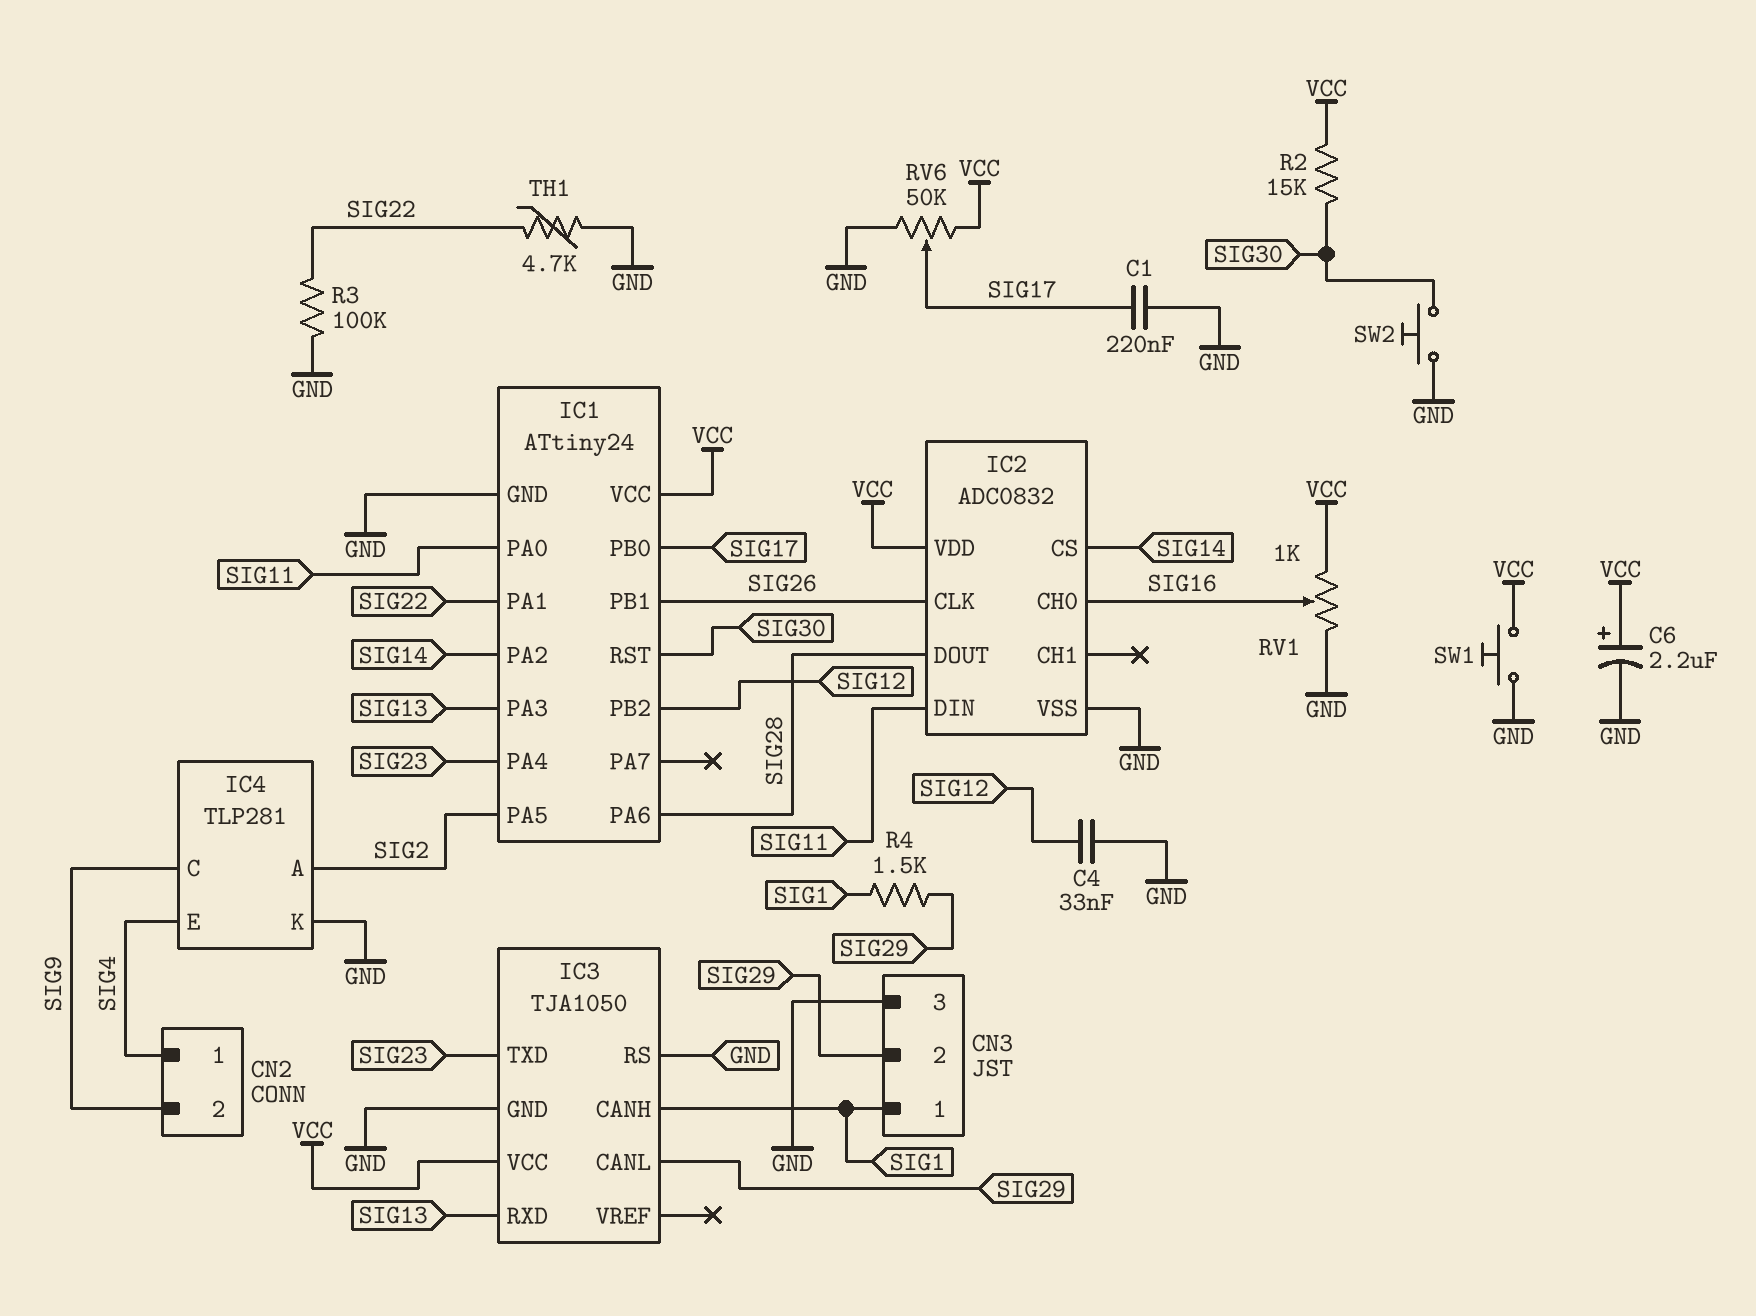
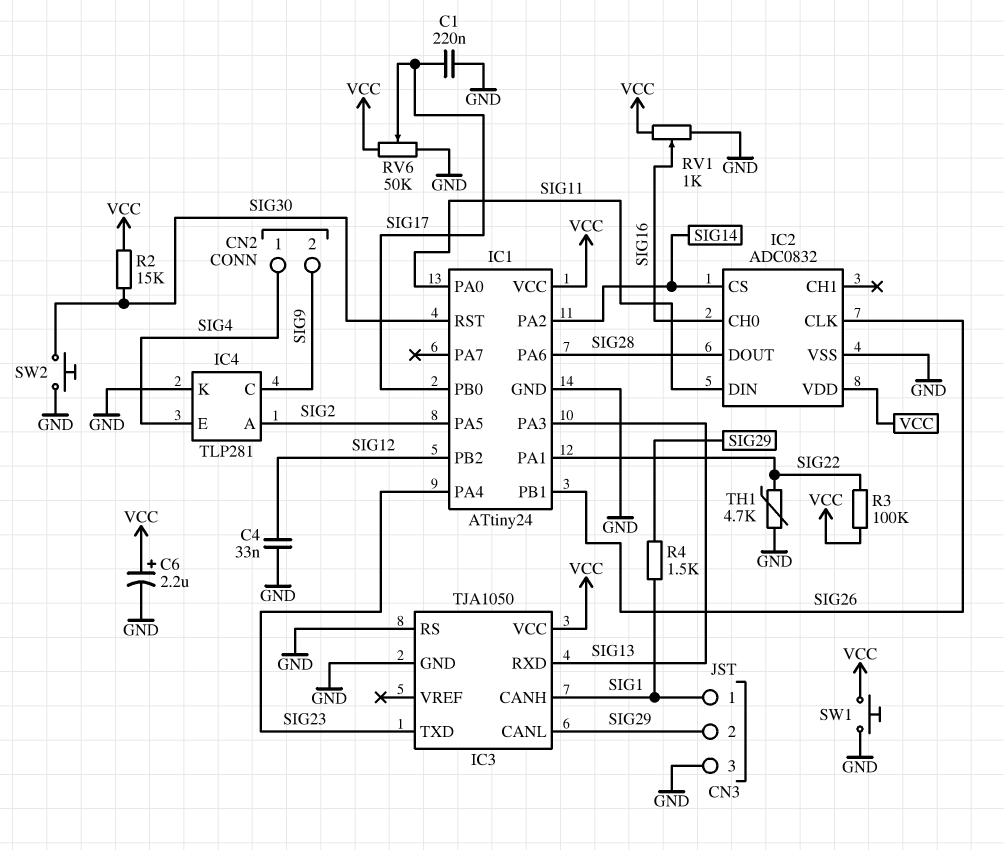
R3: 100k (GND, SIG22) -> 100k (SIG22, VCC)

